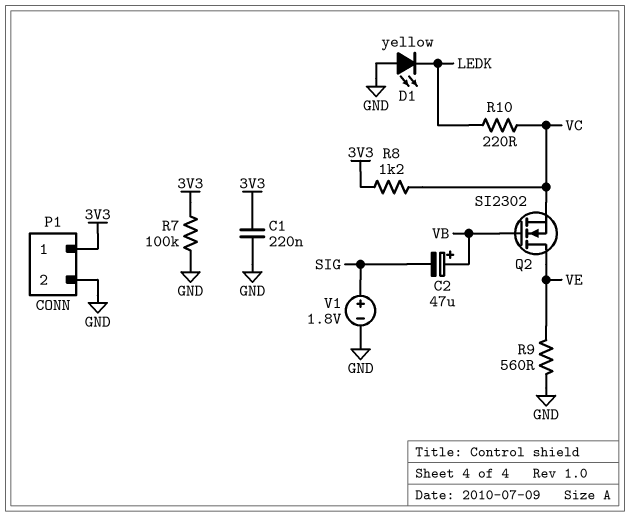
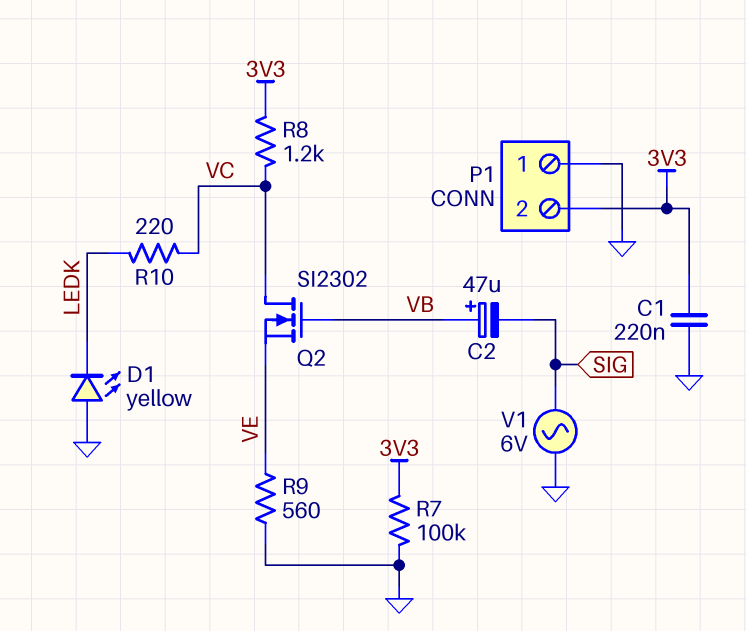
P1 pin 1: 3V3 -> GND
P1 pin 2: GND -> 3V3
Q2: NMOS SI2302 (G VB, D VE, S VC) -> NMOS SI2302 (G VB, D VC, S VE)
V1: 1.8V (plus SIG, minus GND) -> AC 6V (GND, SIG)

